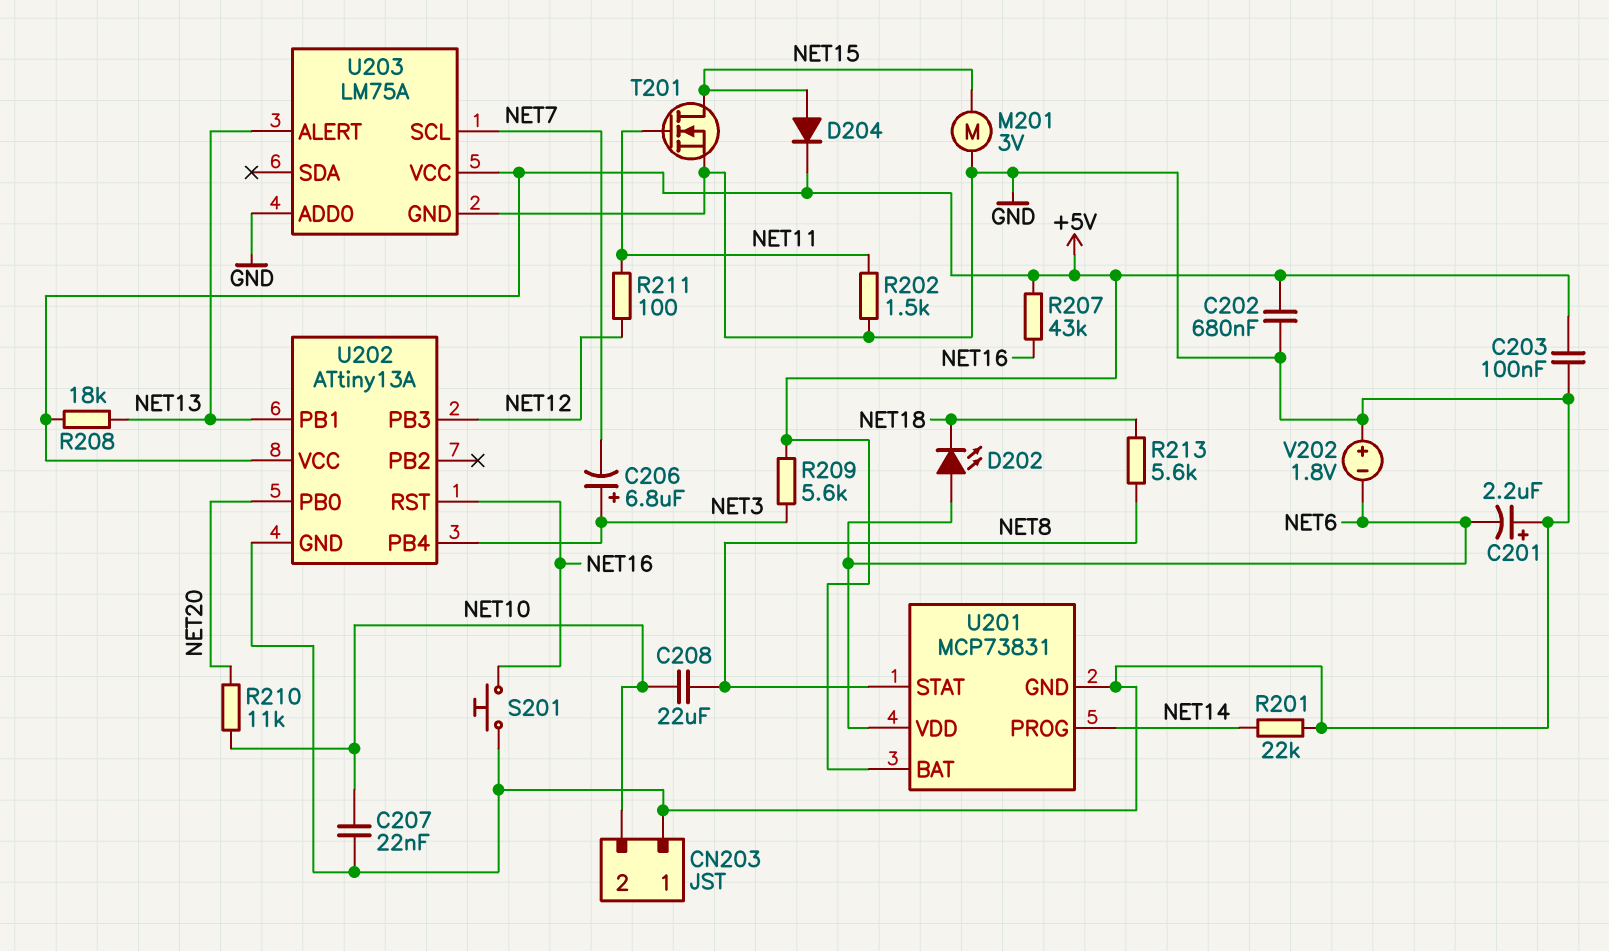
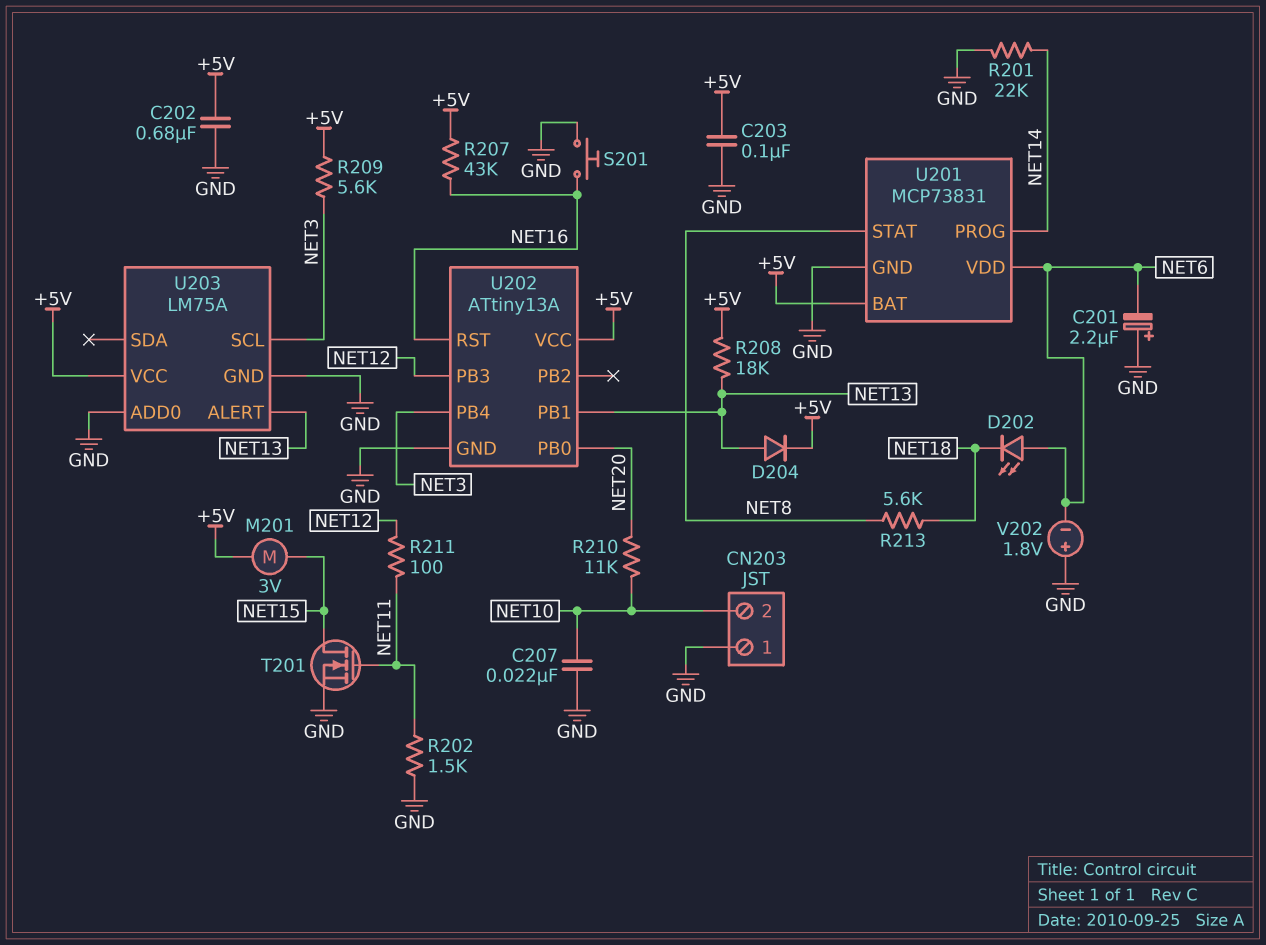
C206: 6.8uF (plus NET3, minus NET7) -> none
C208: 22uF (NET8, NET10) -> none
D204: diode (A NET15, K +5V) -> diode (A NET13, K +5V)
M201: motor 3V (GND, NET15) -> motor 3V (+5V, NET15)
U203 pin SCL: NET7 -> NET3

